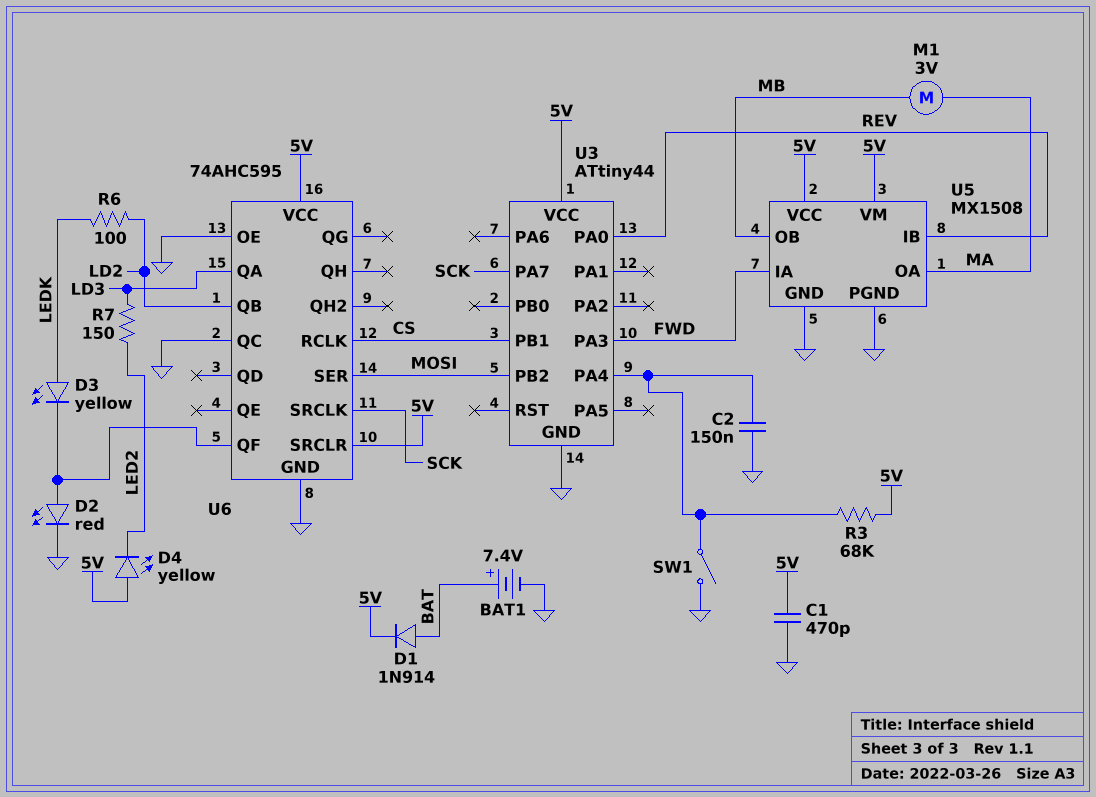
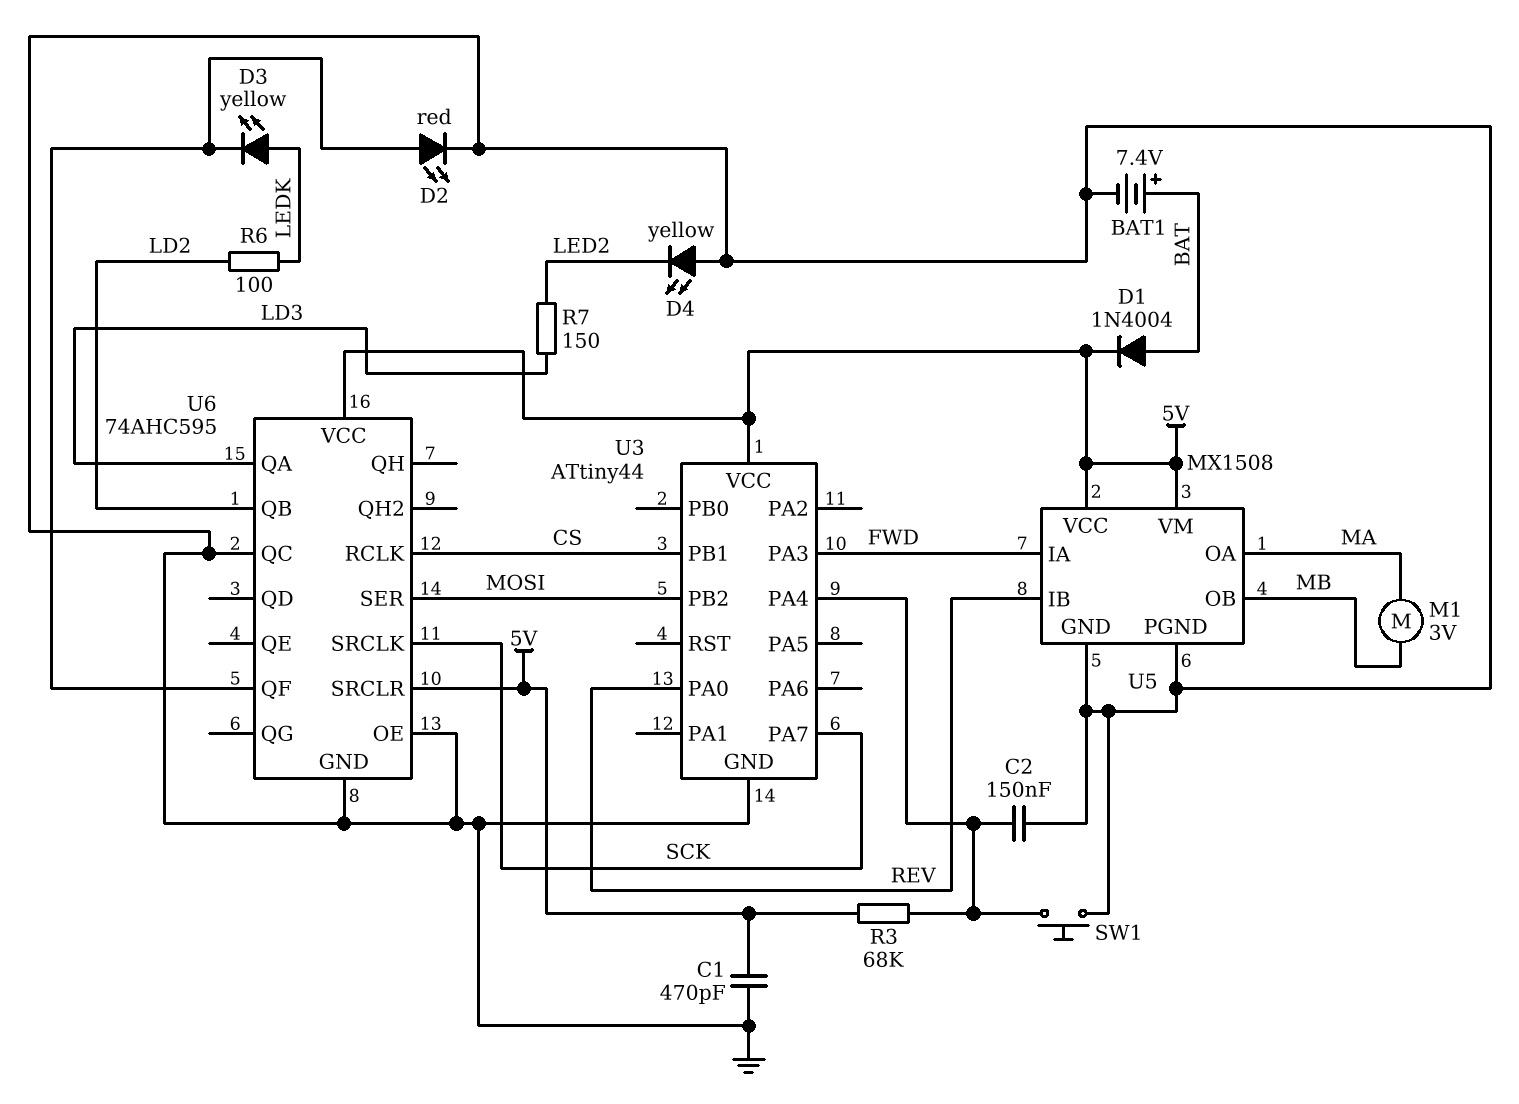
D1: diode 1N914 (A BAT, K 5V) -> diode 1N4004 (A BAT, K 5V)
D4: LED yellow (A 5V, K LED2) -> LED yellow (A GND, K LED2)
SW1: switch (GND, U3/PA4) -> button (GND, U3/PA4)

